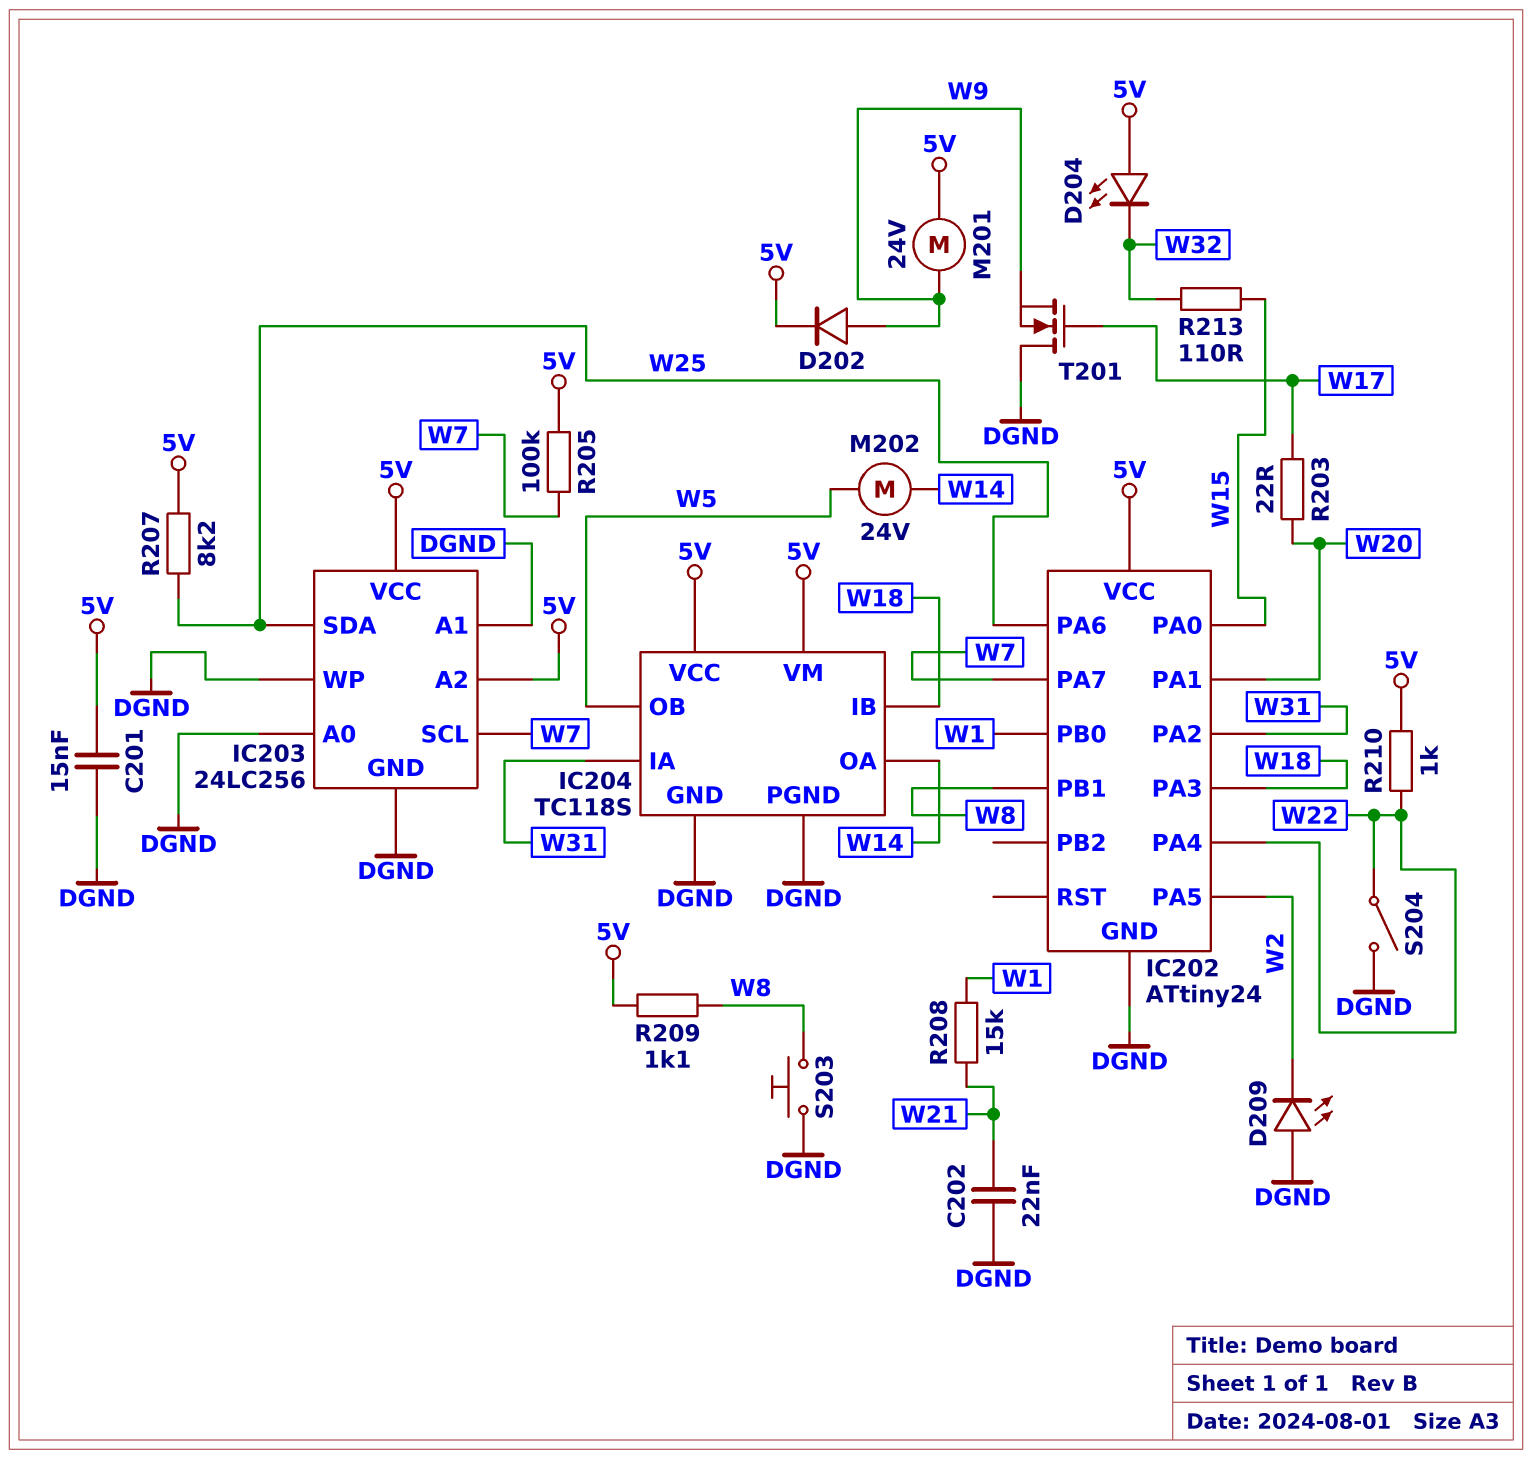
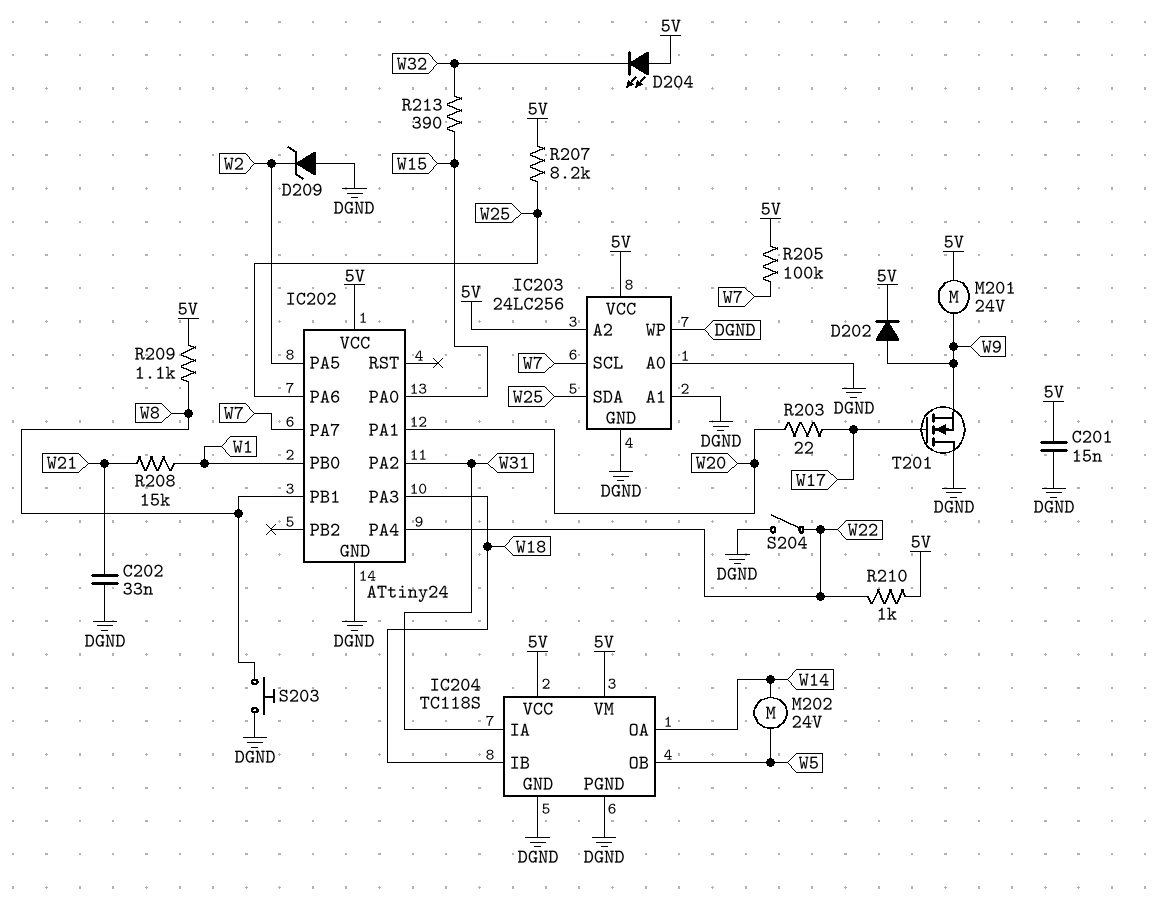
C202: 22nF (DGND, W21) -> 33nF (DGND, W21)
D209: LED (A DGND, K W2) -> zener (A DGND, K W2)
R213: 110 (W15, W32) -> 390 (W15, W32)

